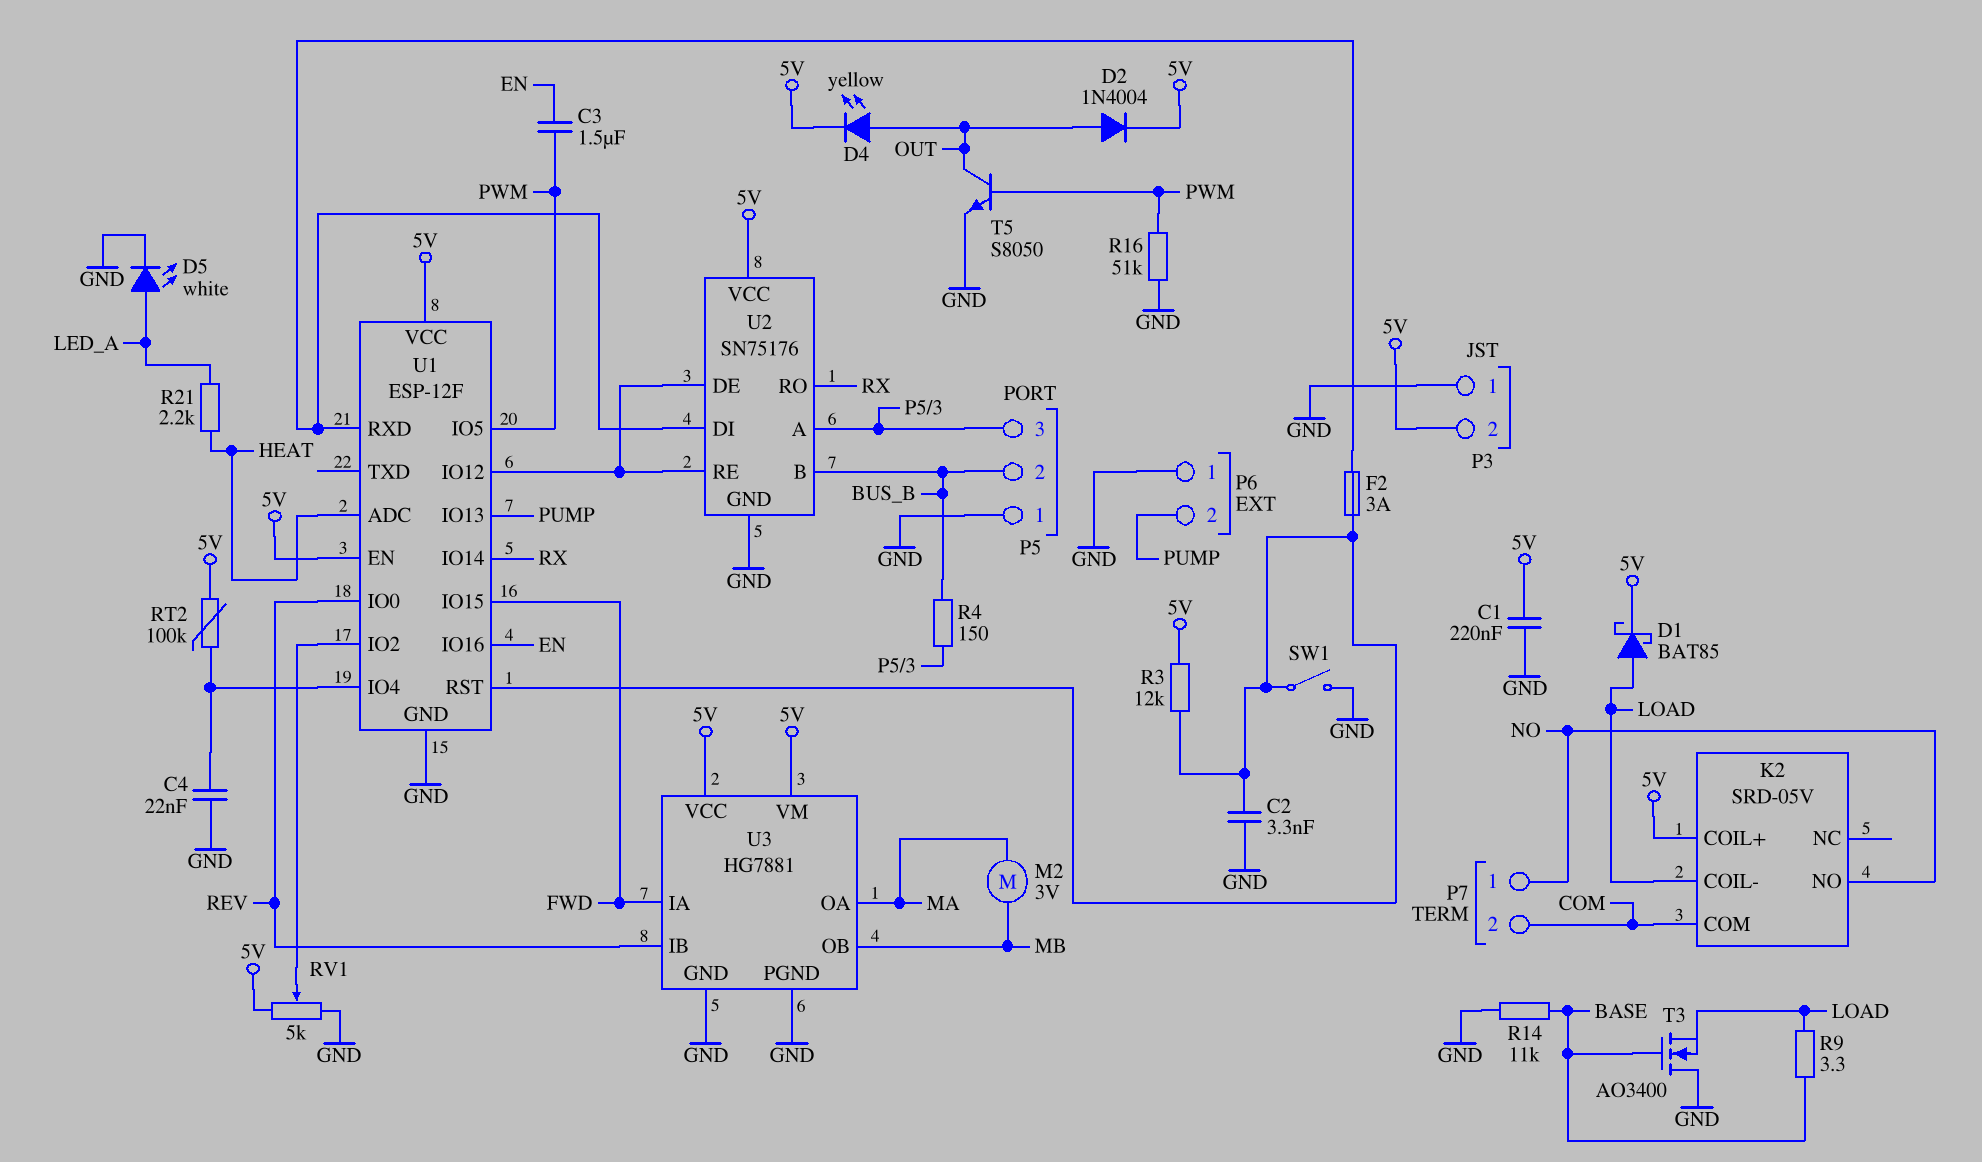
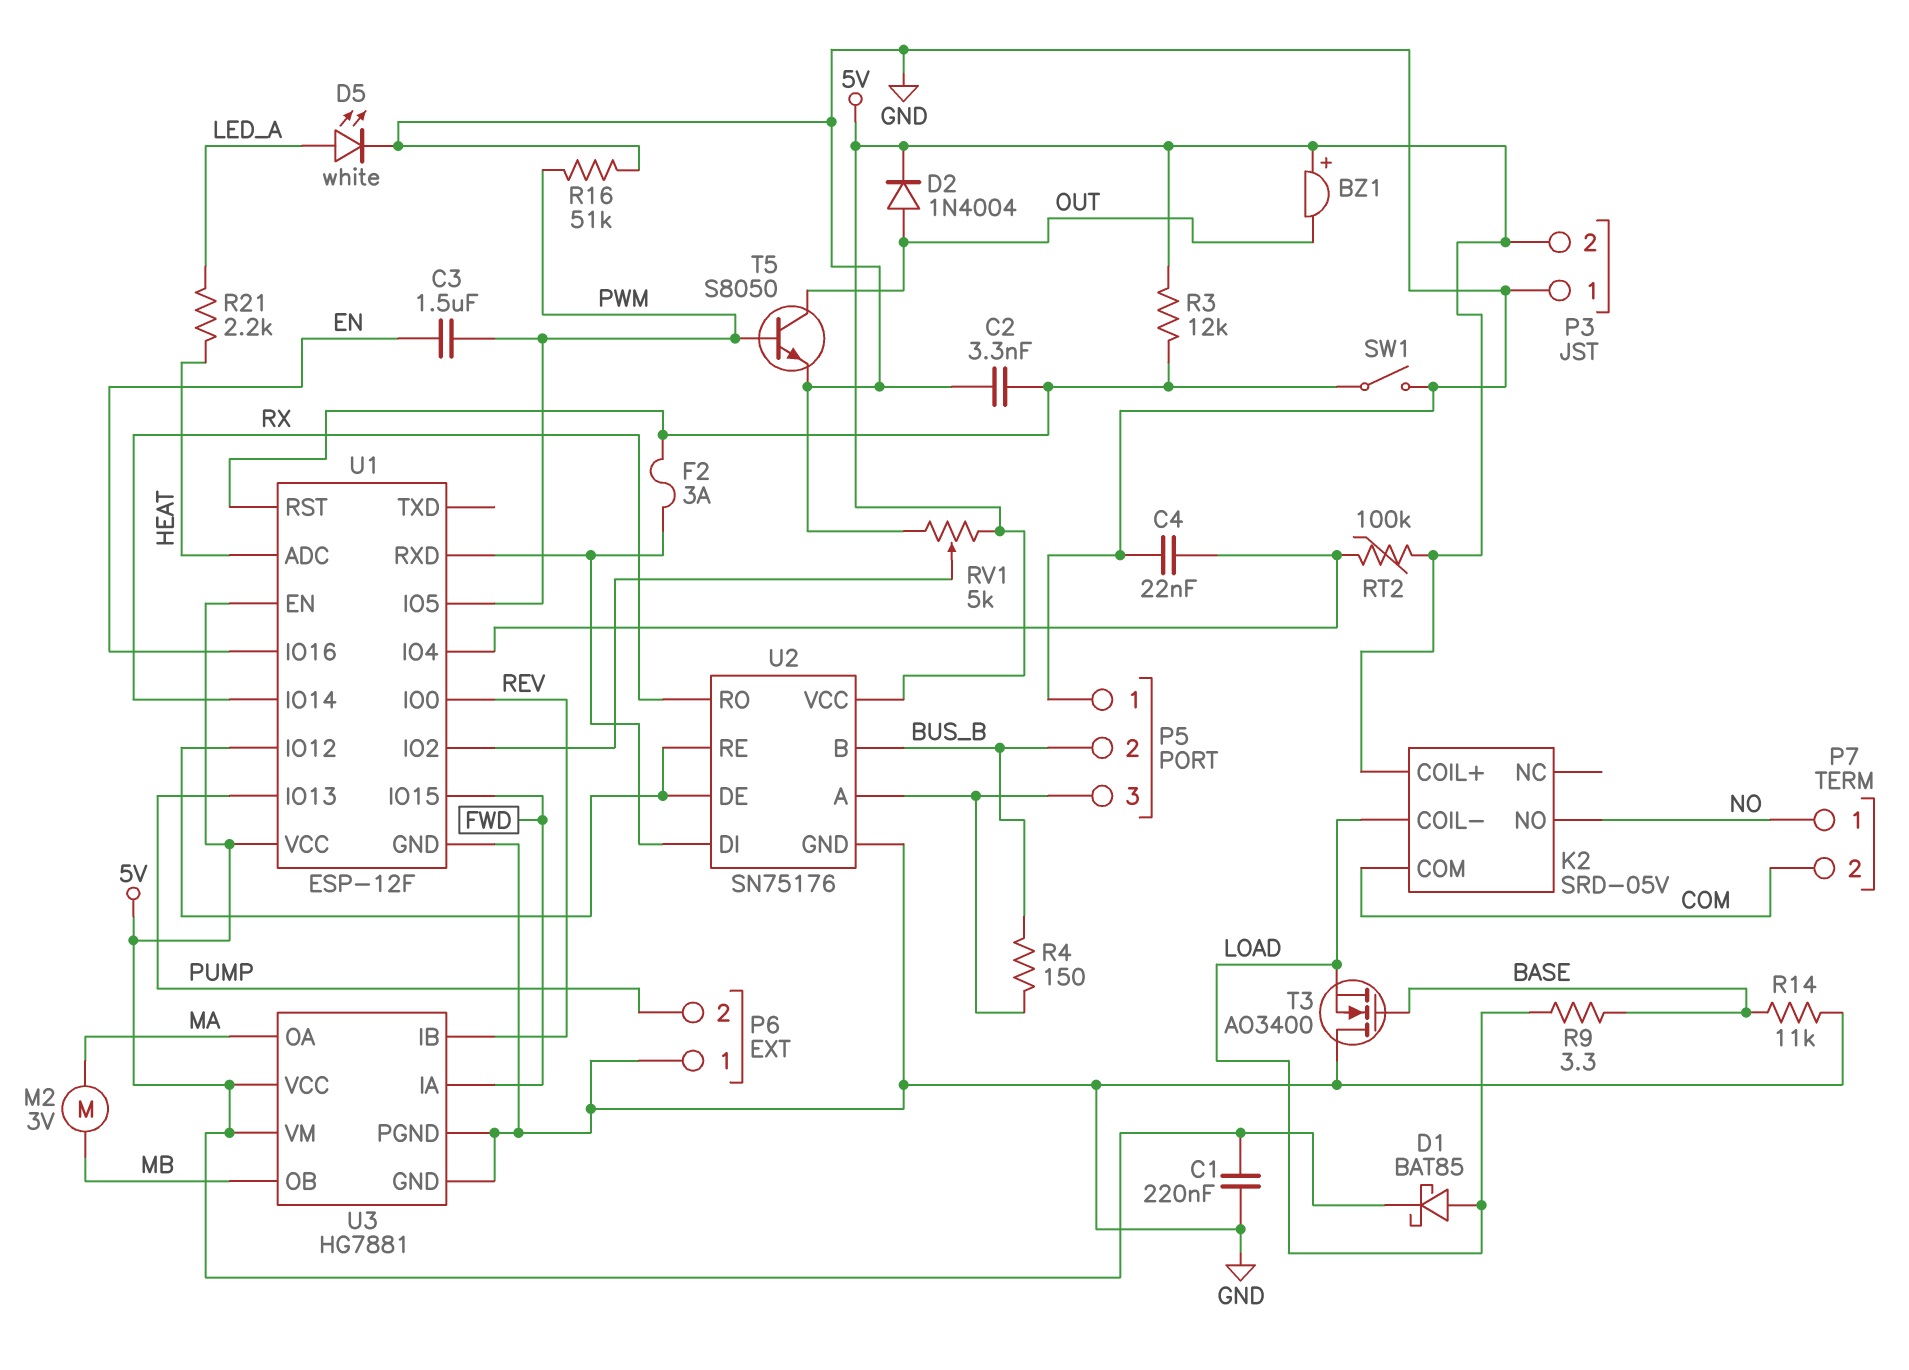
BZ1: none -> buzzer (plus 5V, minus OUT)
D4: LED yellow (A OUT, K 5V) -> none

